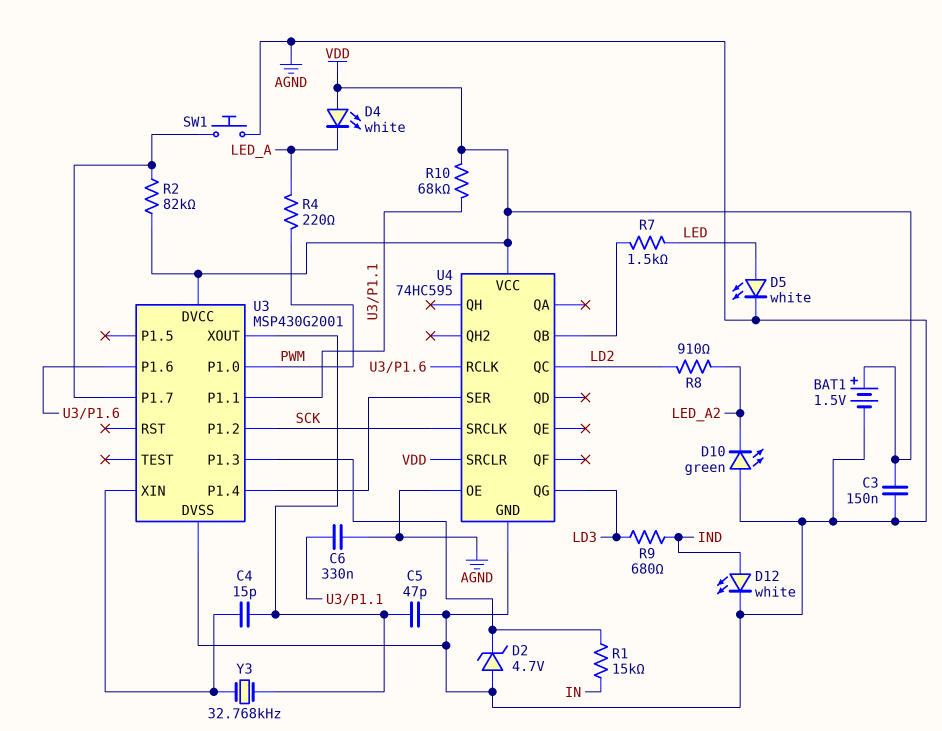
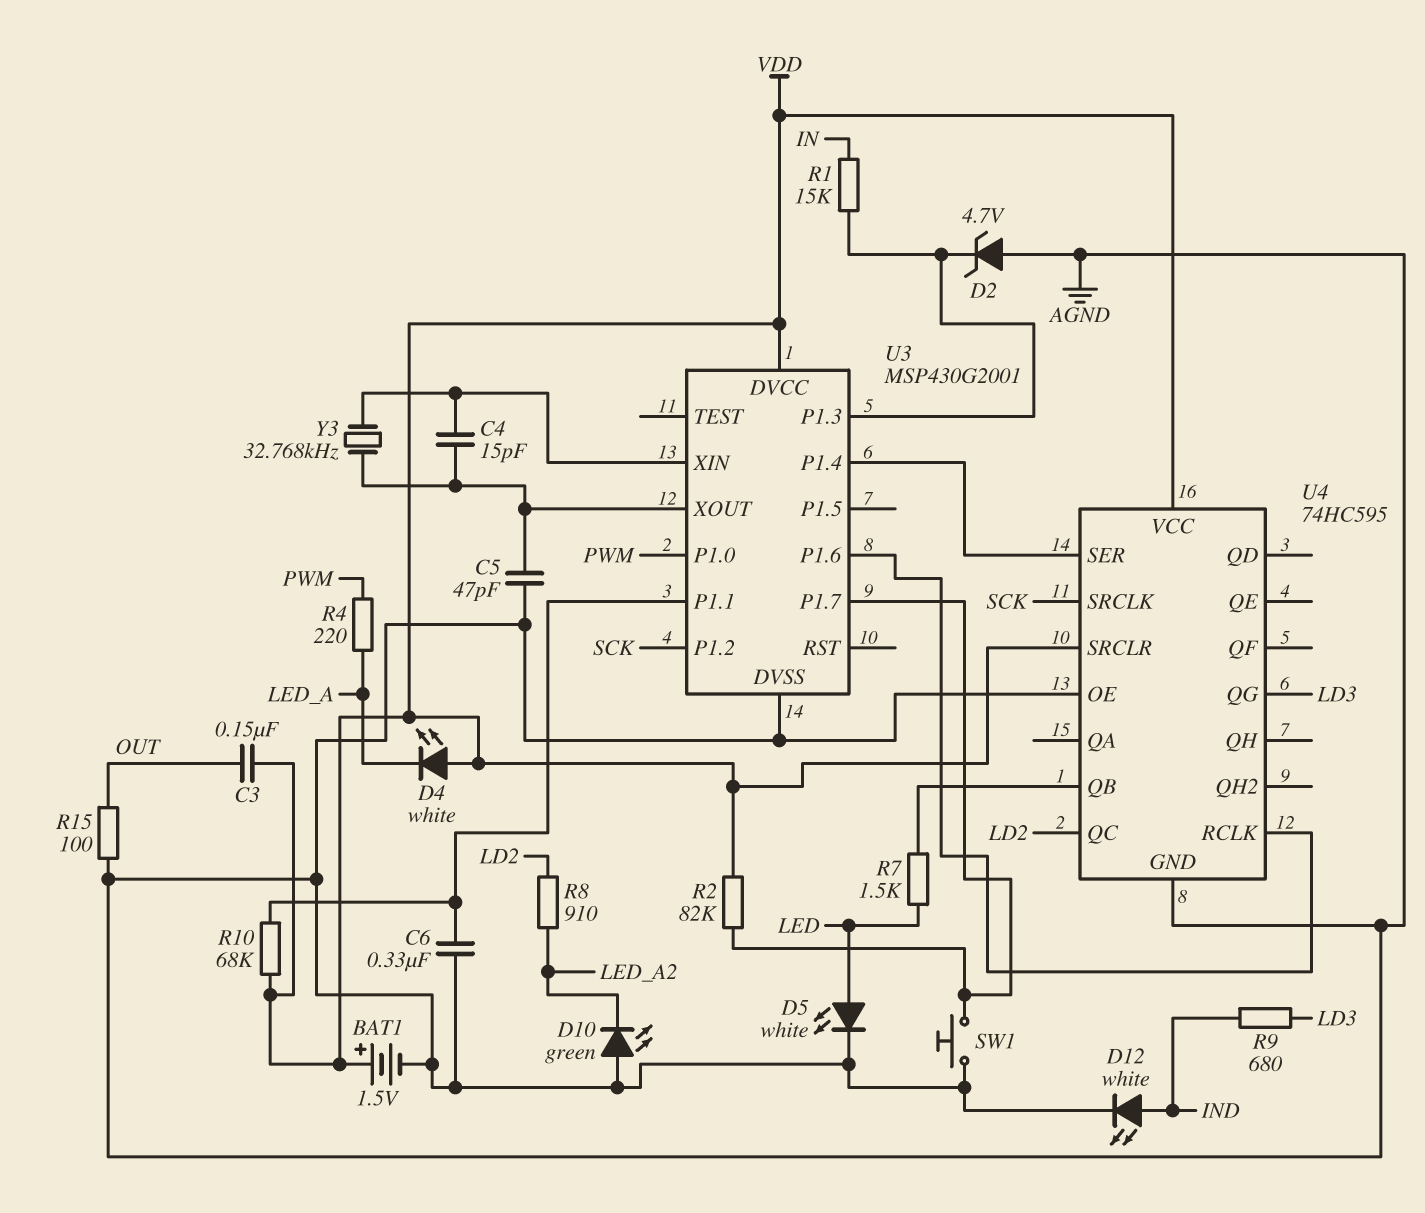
C3: 150nF (AGND, VDD) -> 150nF (OUT, VDD)
R15: none -> 100 (AGND, OUT)

